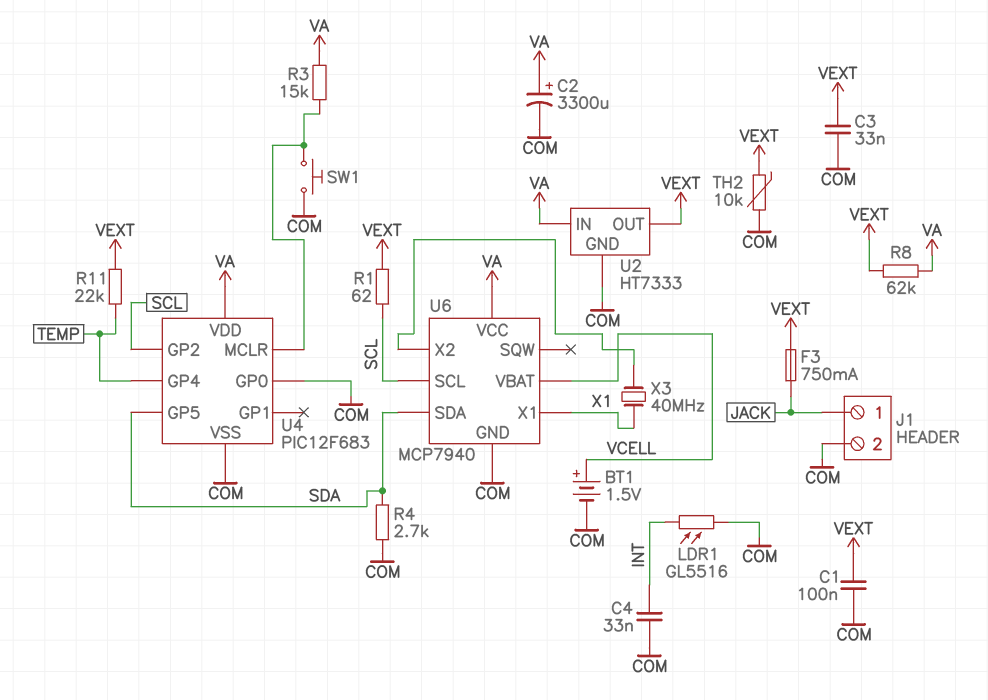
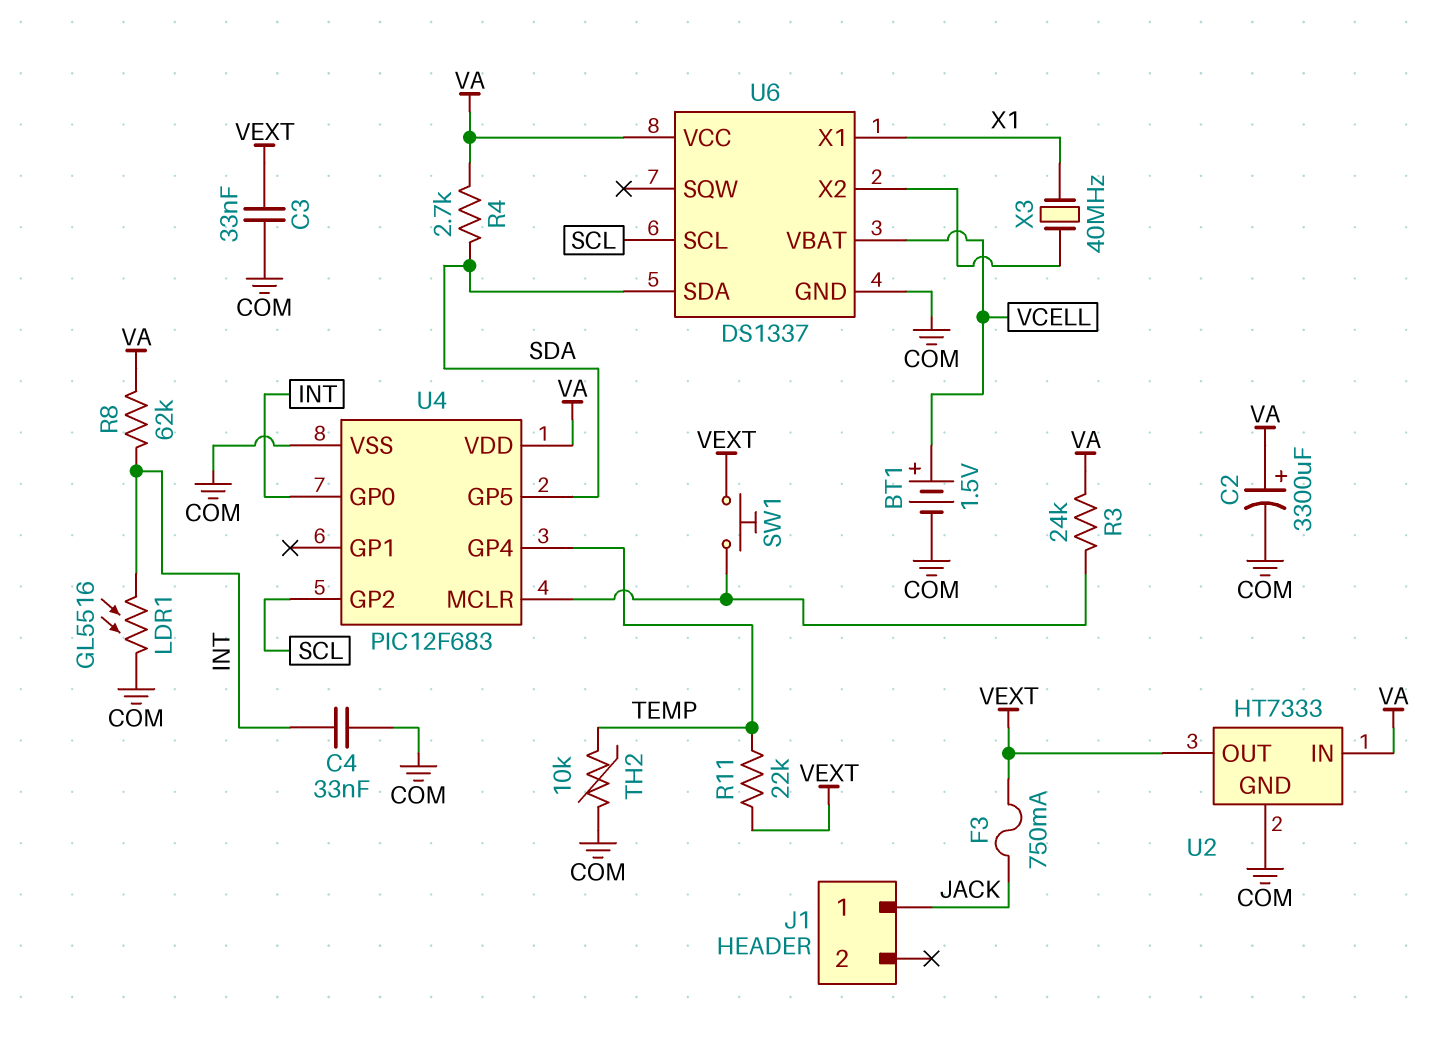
C1: 100nF (COM, VEXT) -> none
J1 pin 2: COM -> none
R1: 62 (SCL, VEXT) -> none
R3: 15k (U4/MCLR, VA) -> 24k (U4/MCLR, VA)
R4: 2.7k (COM, SDA) -> 2.7k (SDA, VA)
R8: 62k (VA, VEXT) -> 62k (INT, VA)
SW1: button (COM, U4/MCLR) -> button (U4/MCLR, VEXT)
TH2: 10k (COM, VEXT) -> 10k (COM, TEMP)
U4 pin GP0: COM -> INT
U6: MCP7940 -> DS1337

